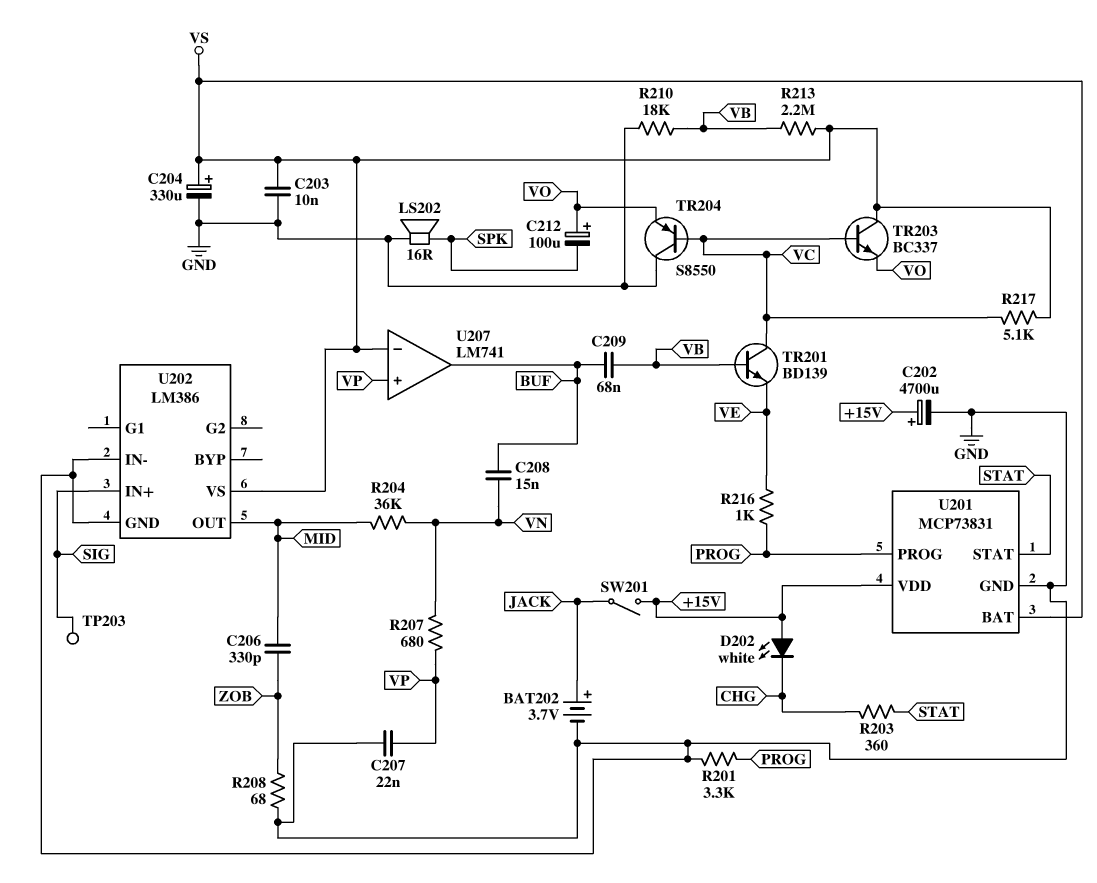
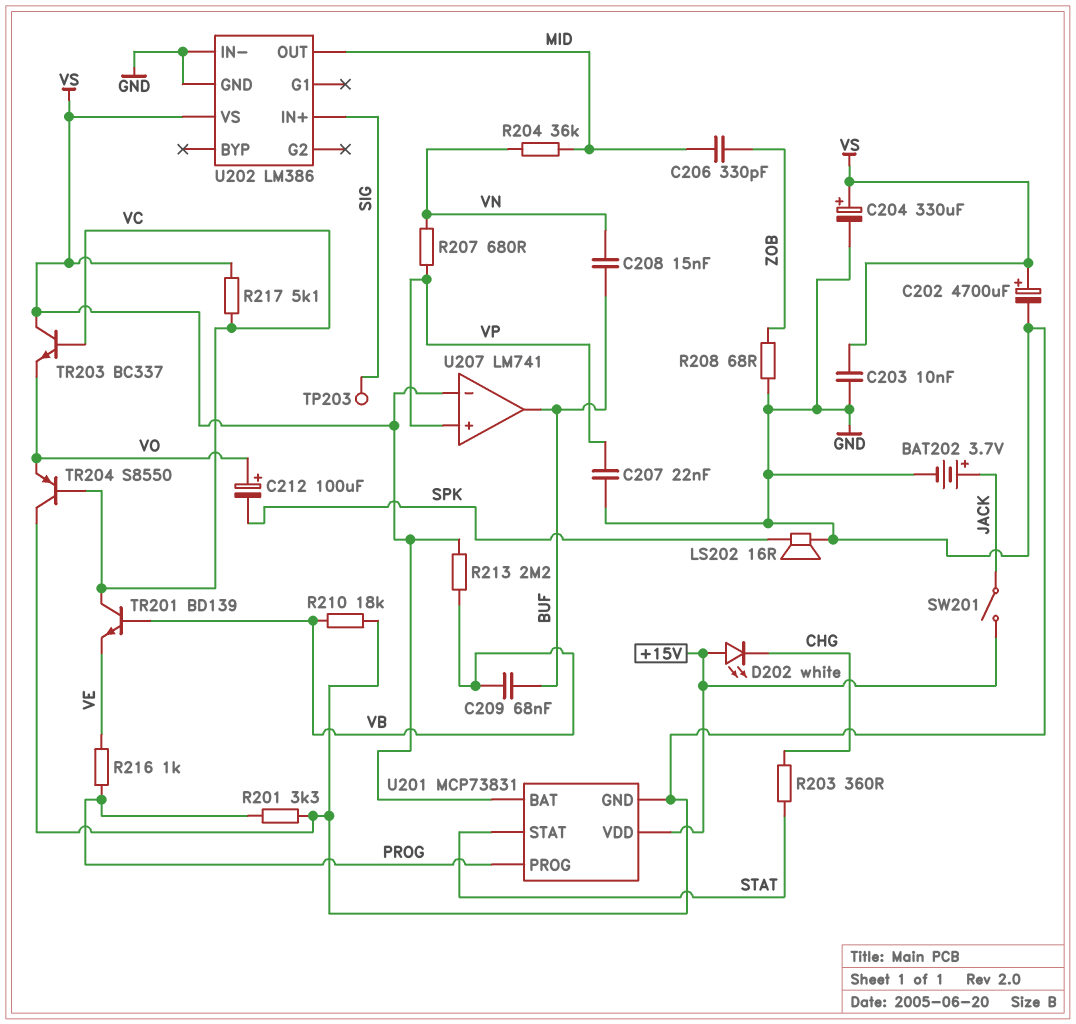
C202: 4700uF (plus +15V, minus GND) -> 4700uF (plus VS, minus GND)

